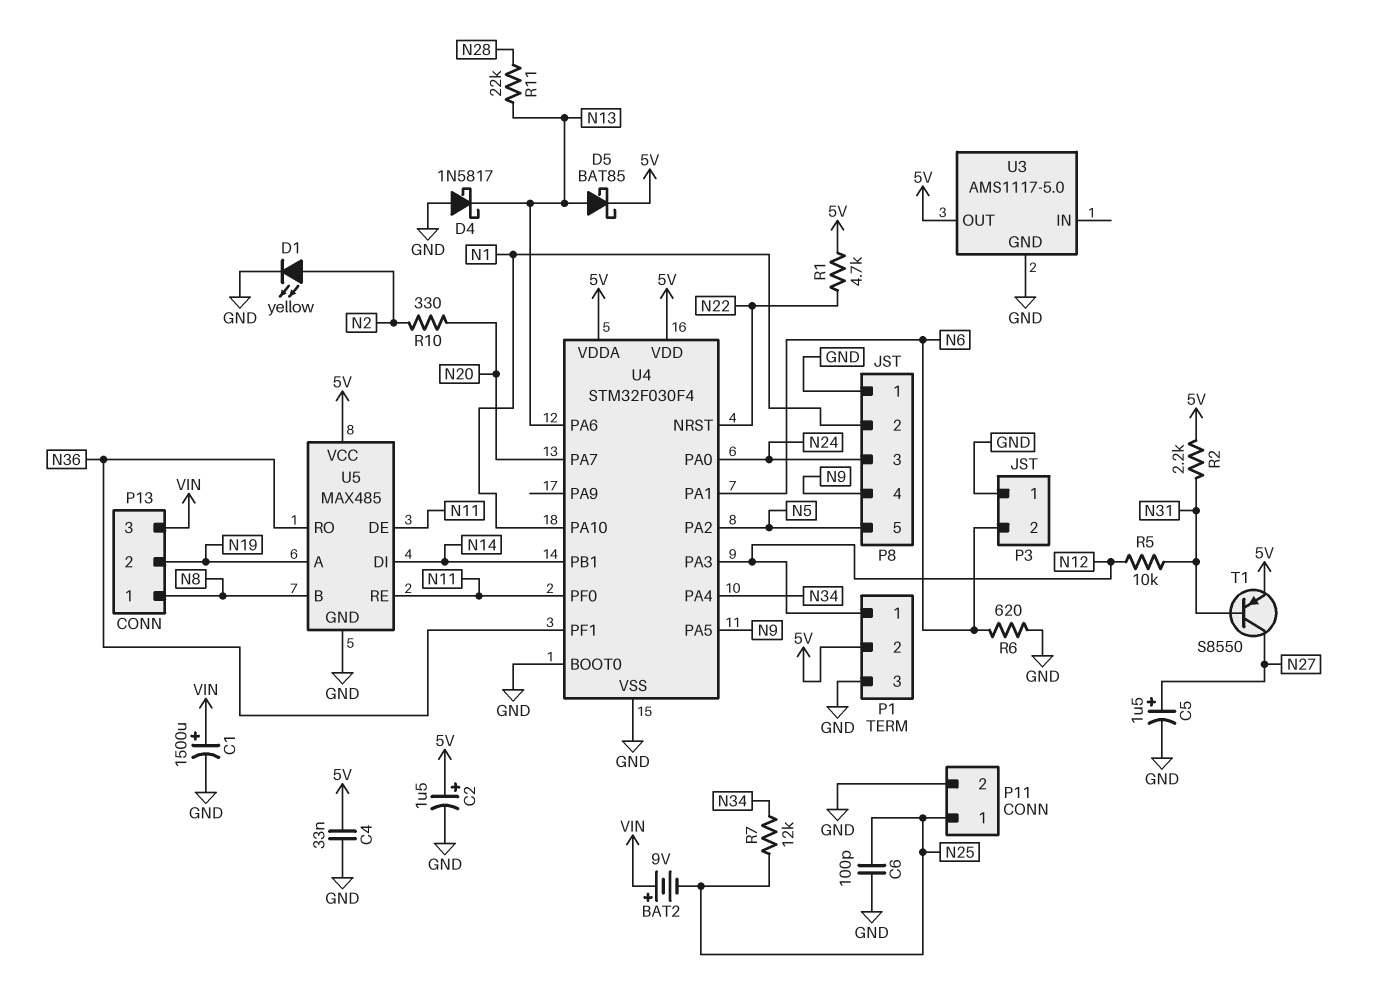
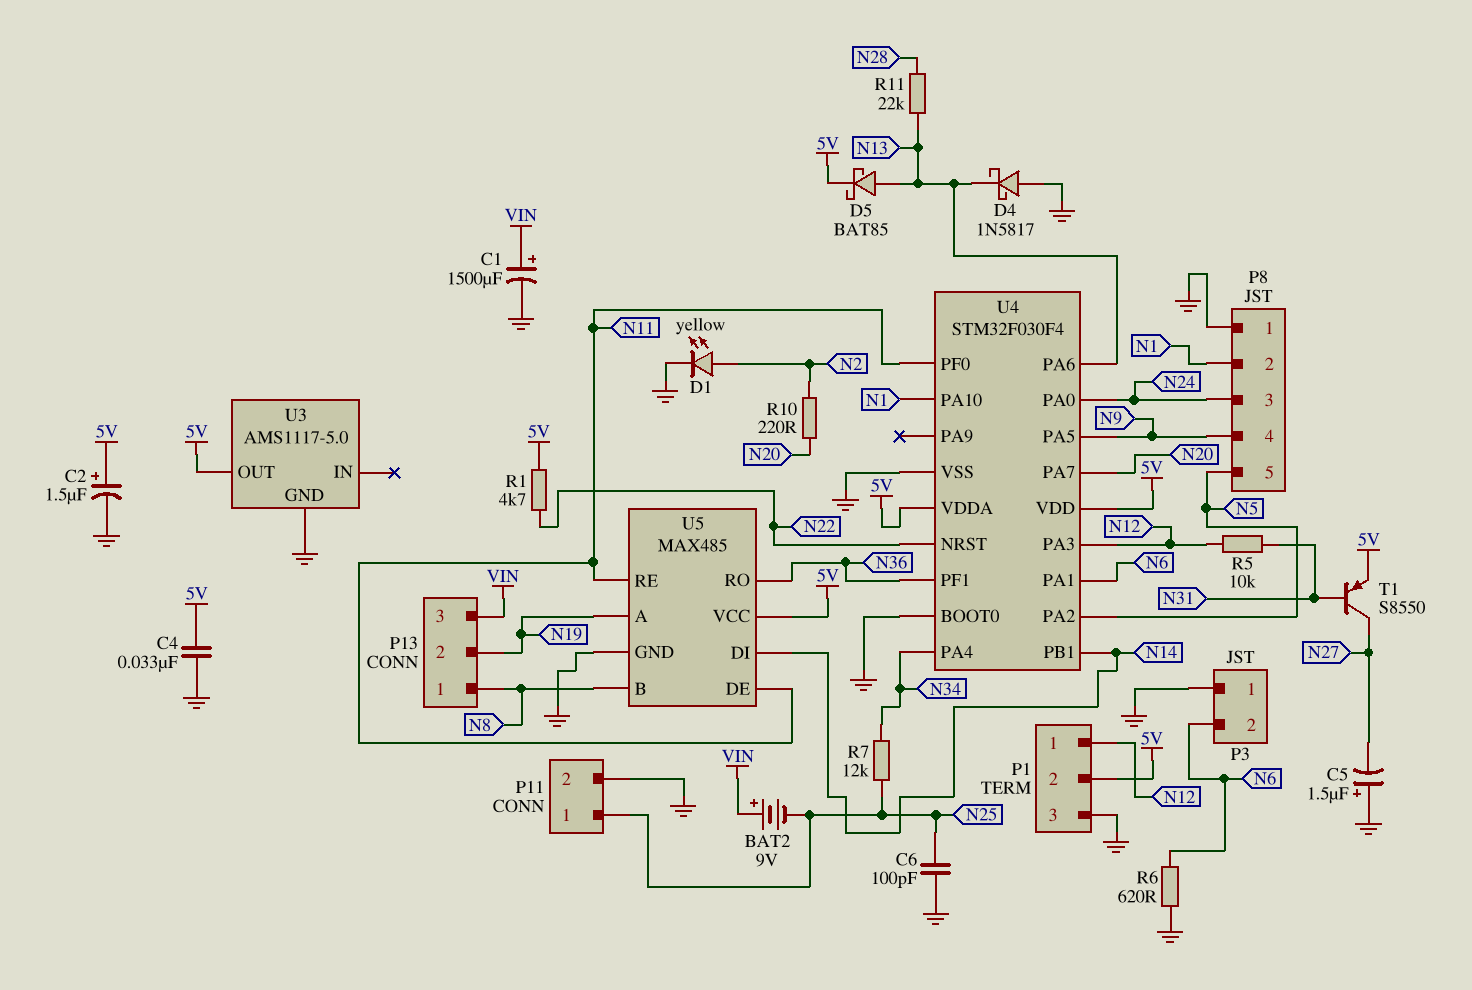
C5: 1.5uF (plus N27, minus GND) -> 1.5uF (plus GND, minus N27)
R2: 2.2k (5V, N31) -> none
R10: 330 (N2, N20) -> 220 (N2, N20)

